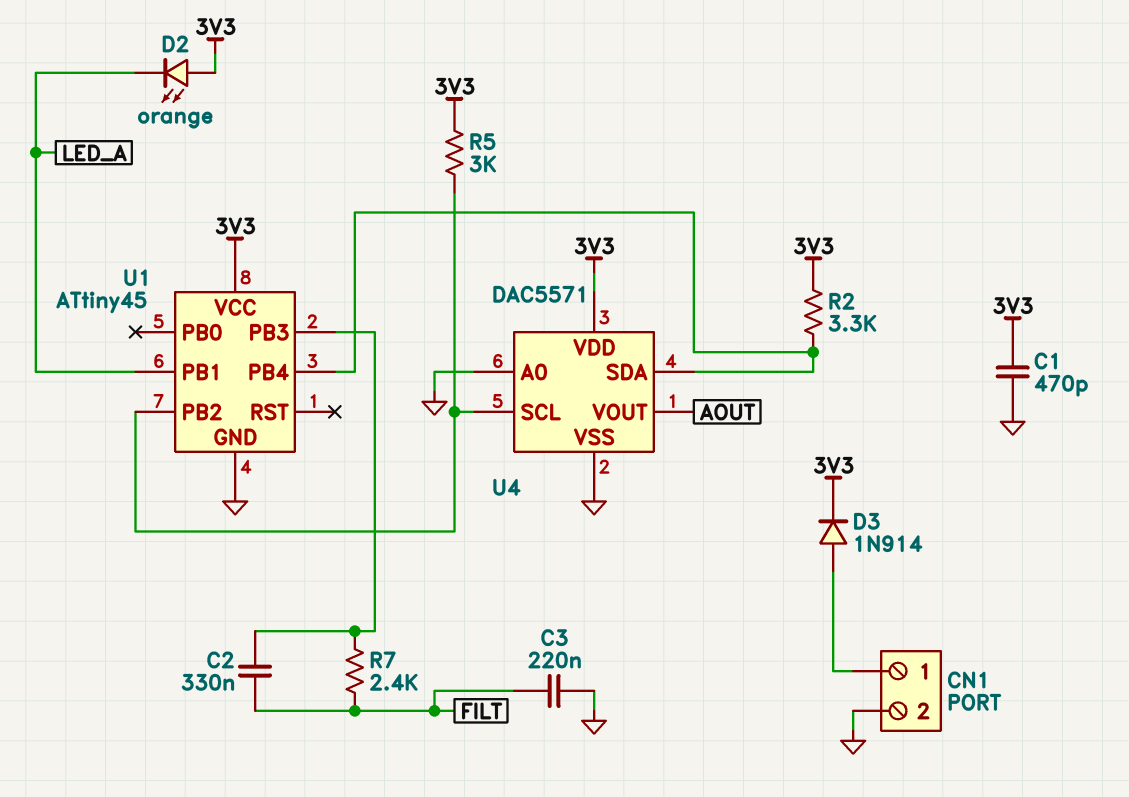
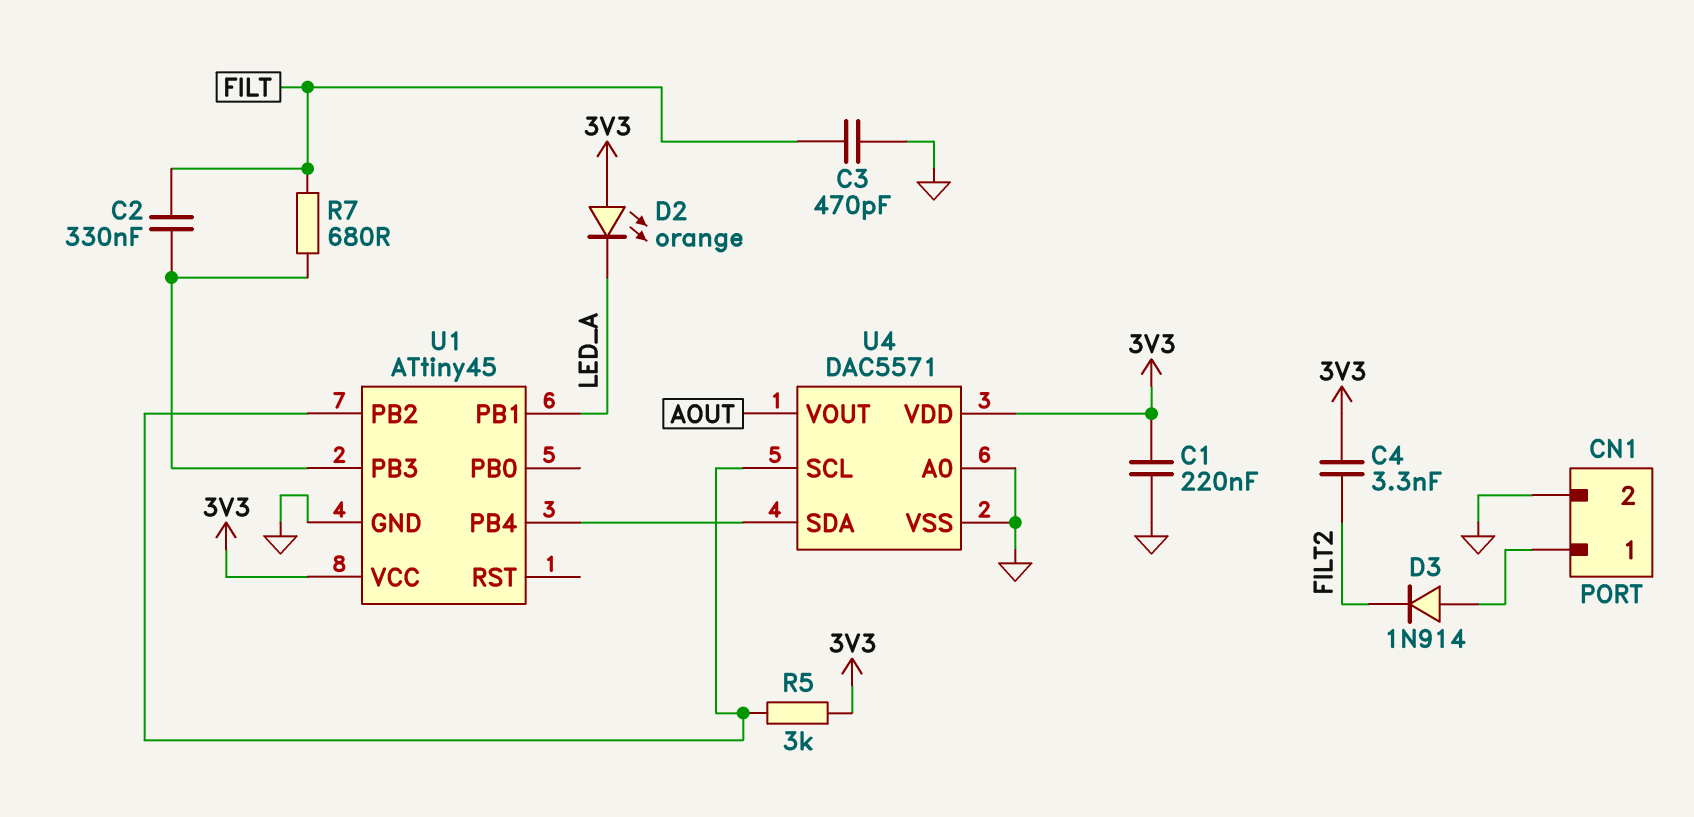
C1: 470pF (3V3, GND) -> 220nF (3V3, GND)
C3: 220nF (FILT, GND) -> 470pF (FILT, GND)
C4: none -> 3.3nF (3V3, FILT2)
D3: diode 1N914 (A CN1/1, K 3V3) -> diode 1N914 (A CN1/1, K FILT2)
R2: 3.3k (3V3, U1/PB4) -> none
R7: 2.4k (FILT, U1/PB3) -> 680 (FILT, U1/PB3)

